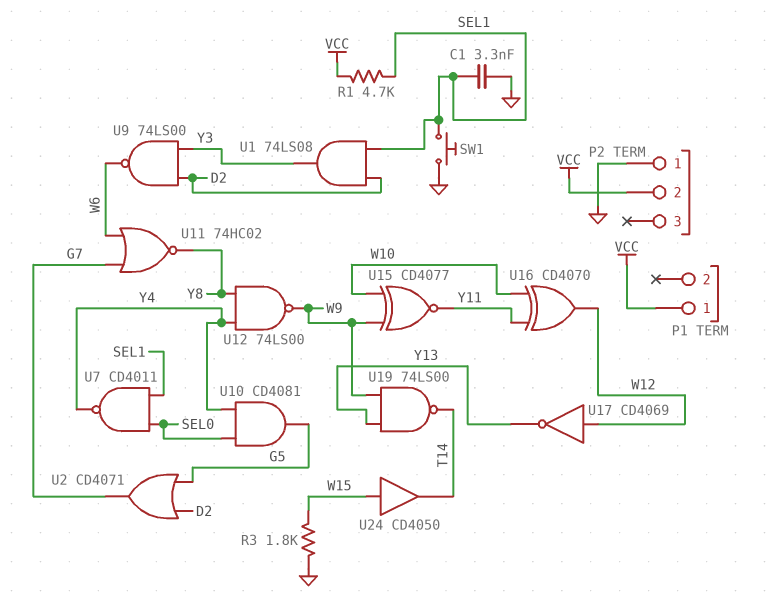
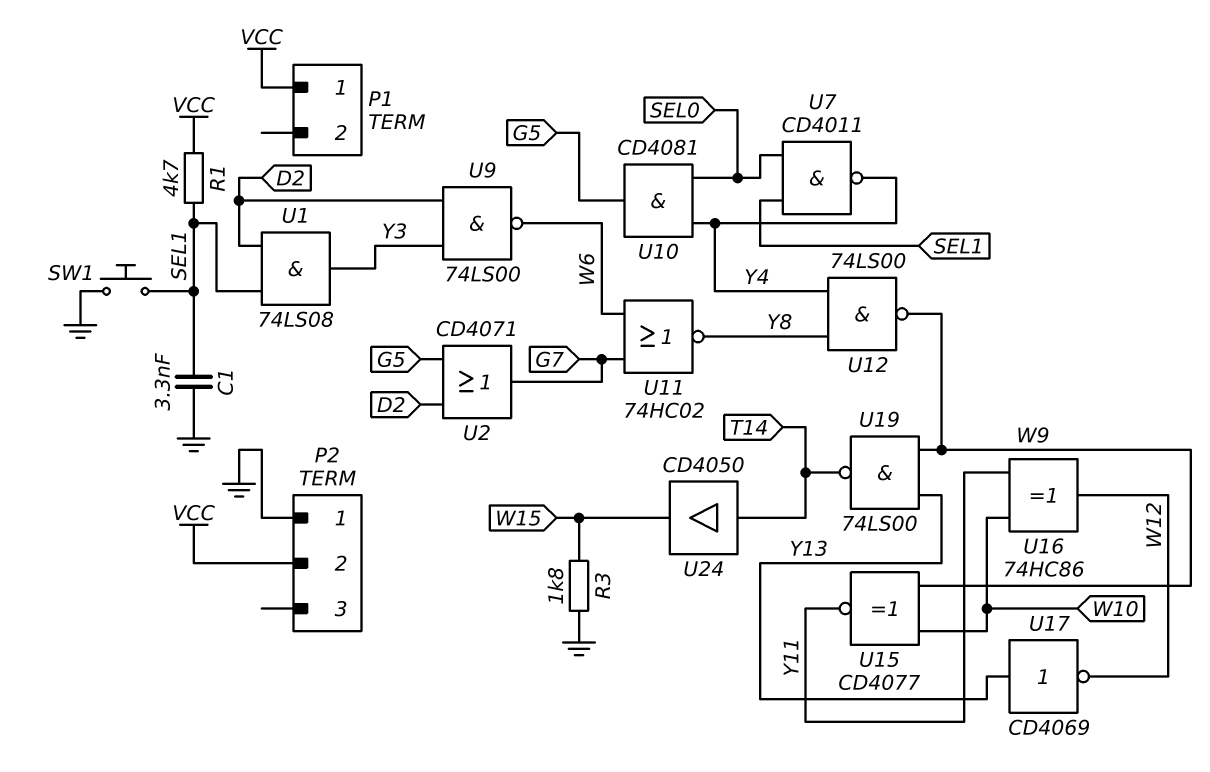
U16: XOR CD4070 (in W10, in Y11, out W12) -> XOR 74HC86 (in W10, in Y11, out W12)
U17: NOT CD4069 (in W12, out Y13) -> NOT CD4069 (in Y13, out W12)
U24: buffer CD4050 (in W15, out T14) -> buffer CD4050 (in T14, out W15)

